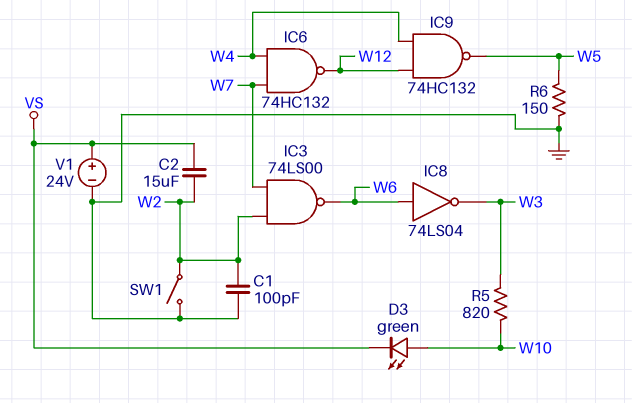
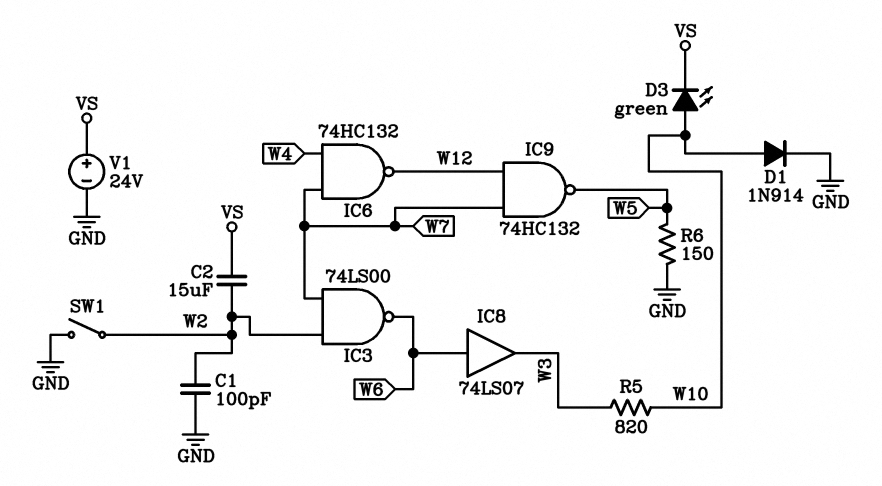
D1: none -> diode 1N914 (A W10, K GND)
IC8: NOT 74LS04 (in W6, out W3) -> buffer 74LS07 (in W6, out W3)
IC9: NAND 74HC132 (in W4, in W12, out W5) -> NAND 74HC132 (in W7, in W12, out W5)

